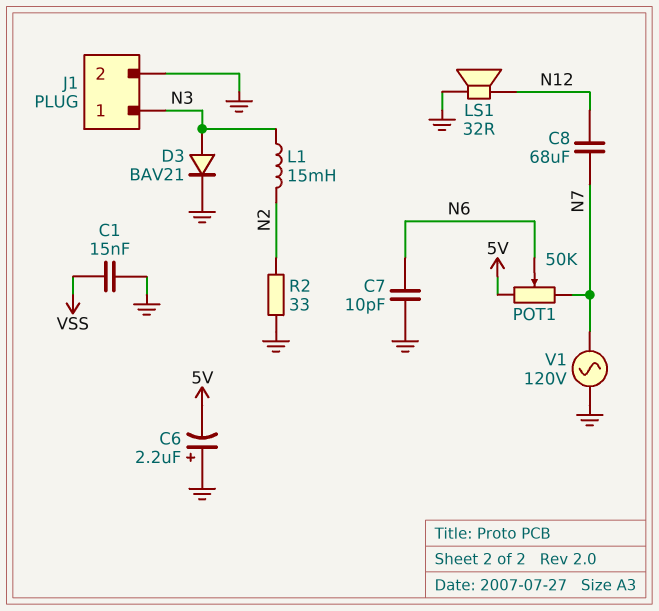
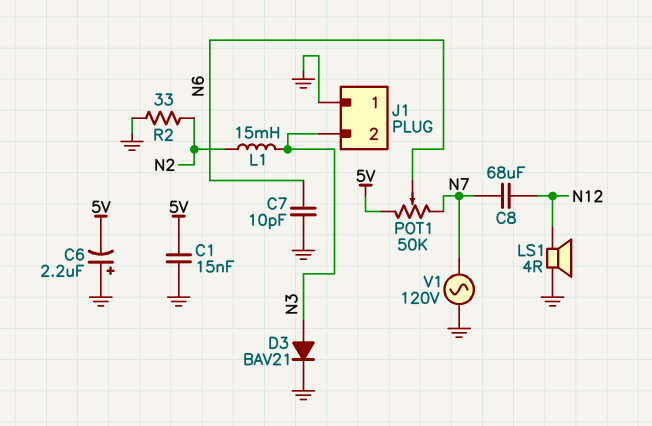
C1: 15nF (GND, VSS) -> 15nF (5V, GND)
J1 pin 1: N3 -> GND
J1 pin 2: GND -> N3
LS1: speaker 32R (GND, N12) -> speaker 4R (GND, N12)

